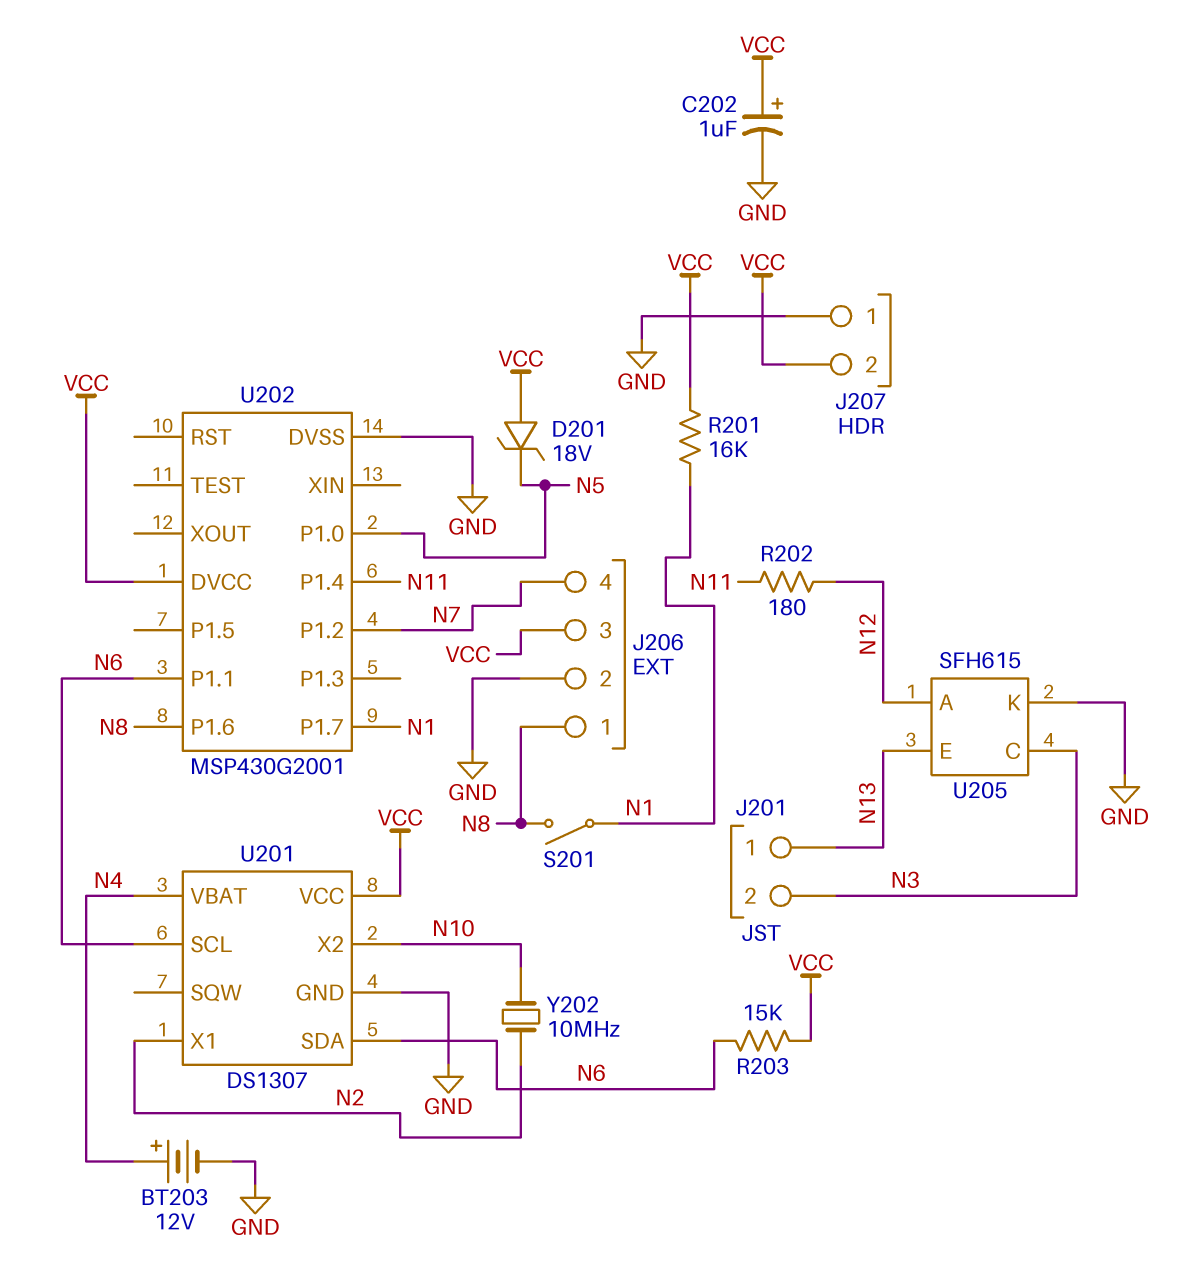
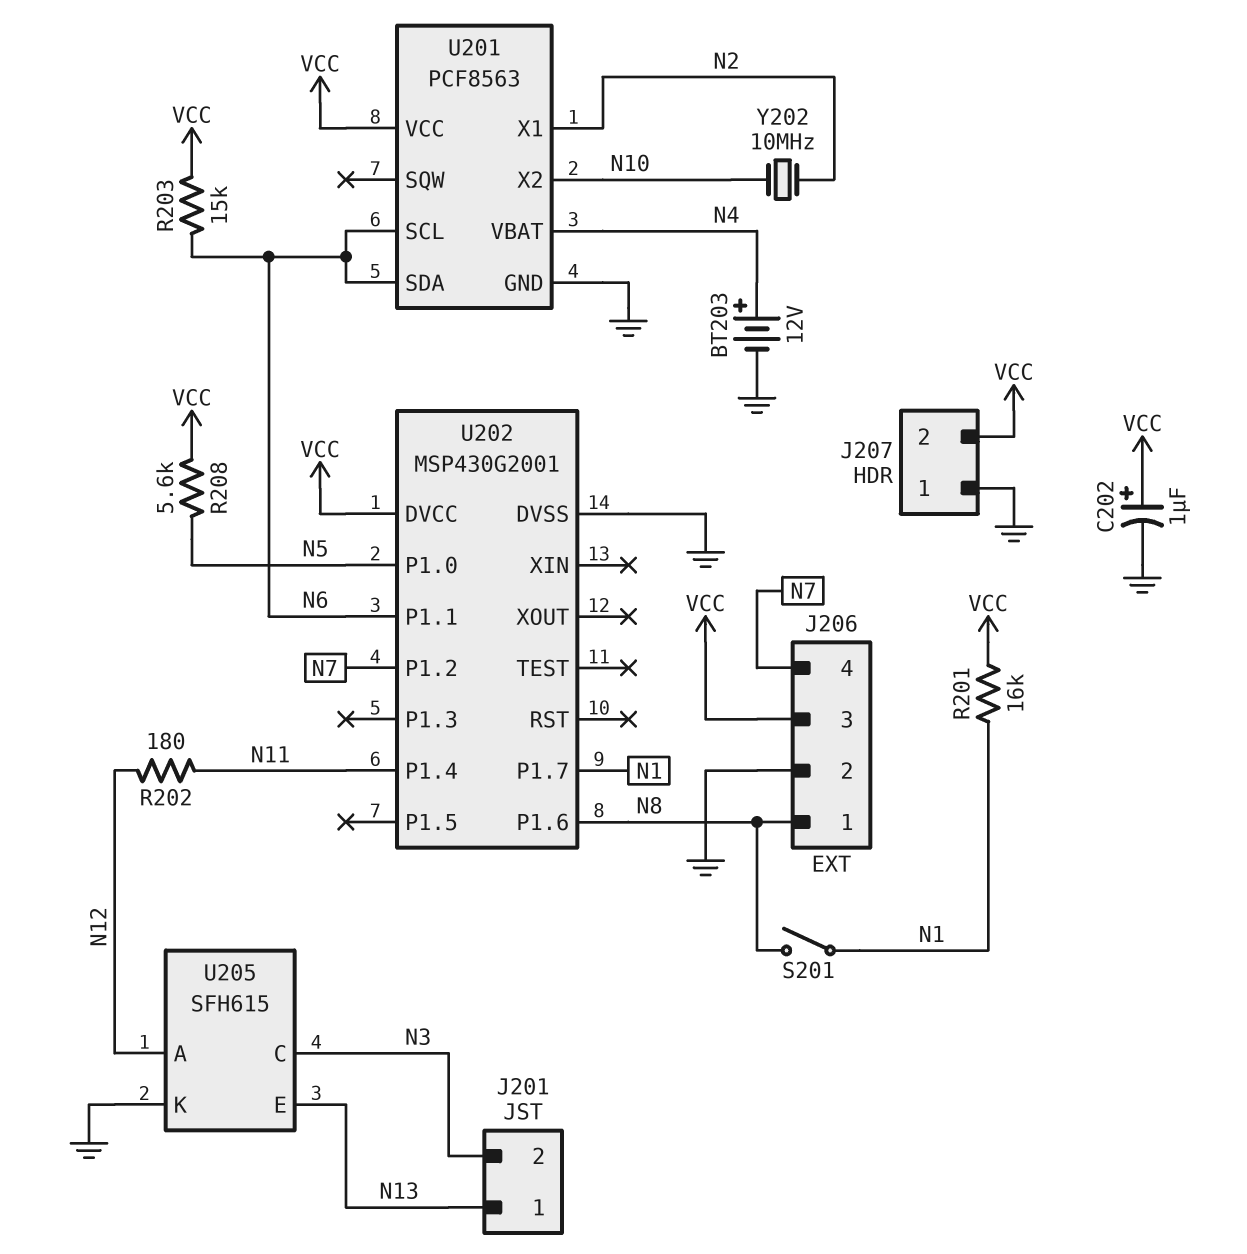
D201: zener 18V (A VCC, K N5) -> none
R208: none -> 5.6k (N5, VCC)
U201: DS1307 -> PCF8563

